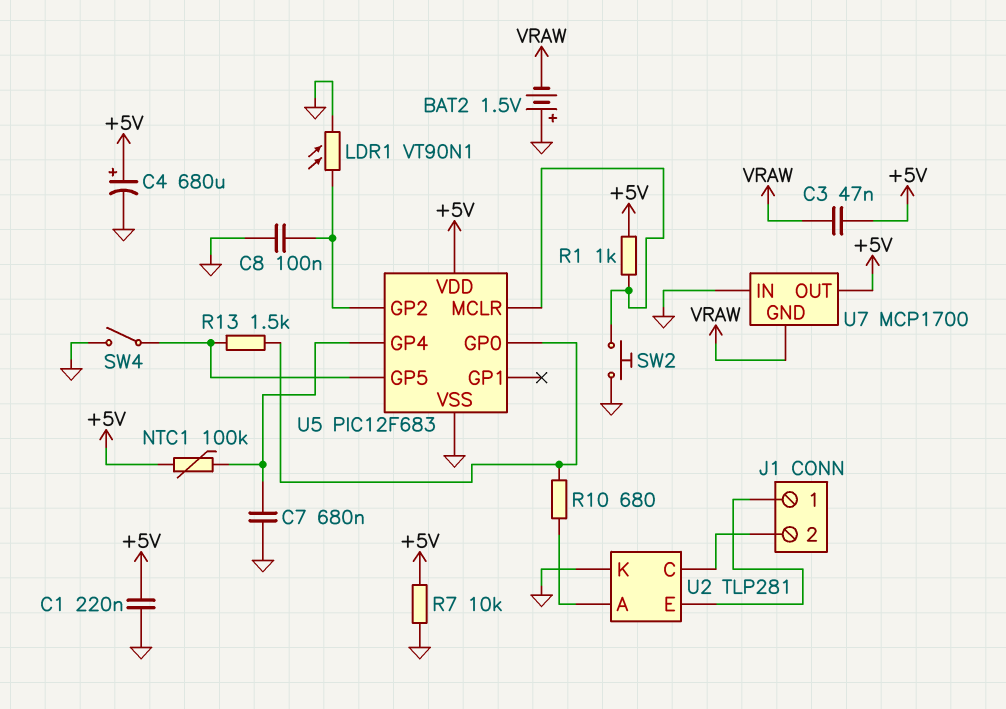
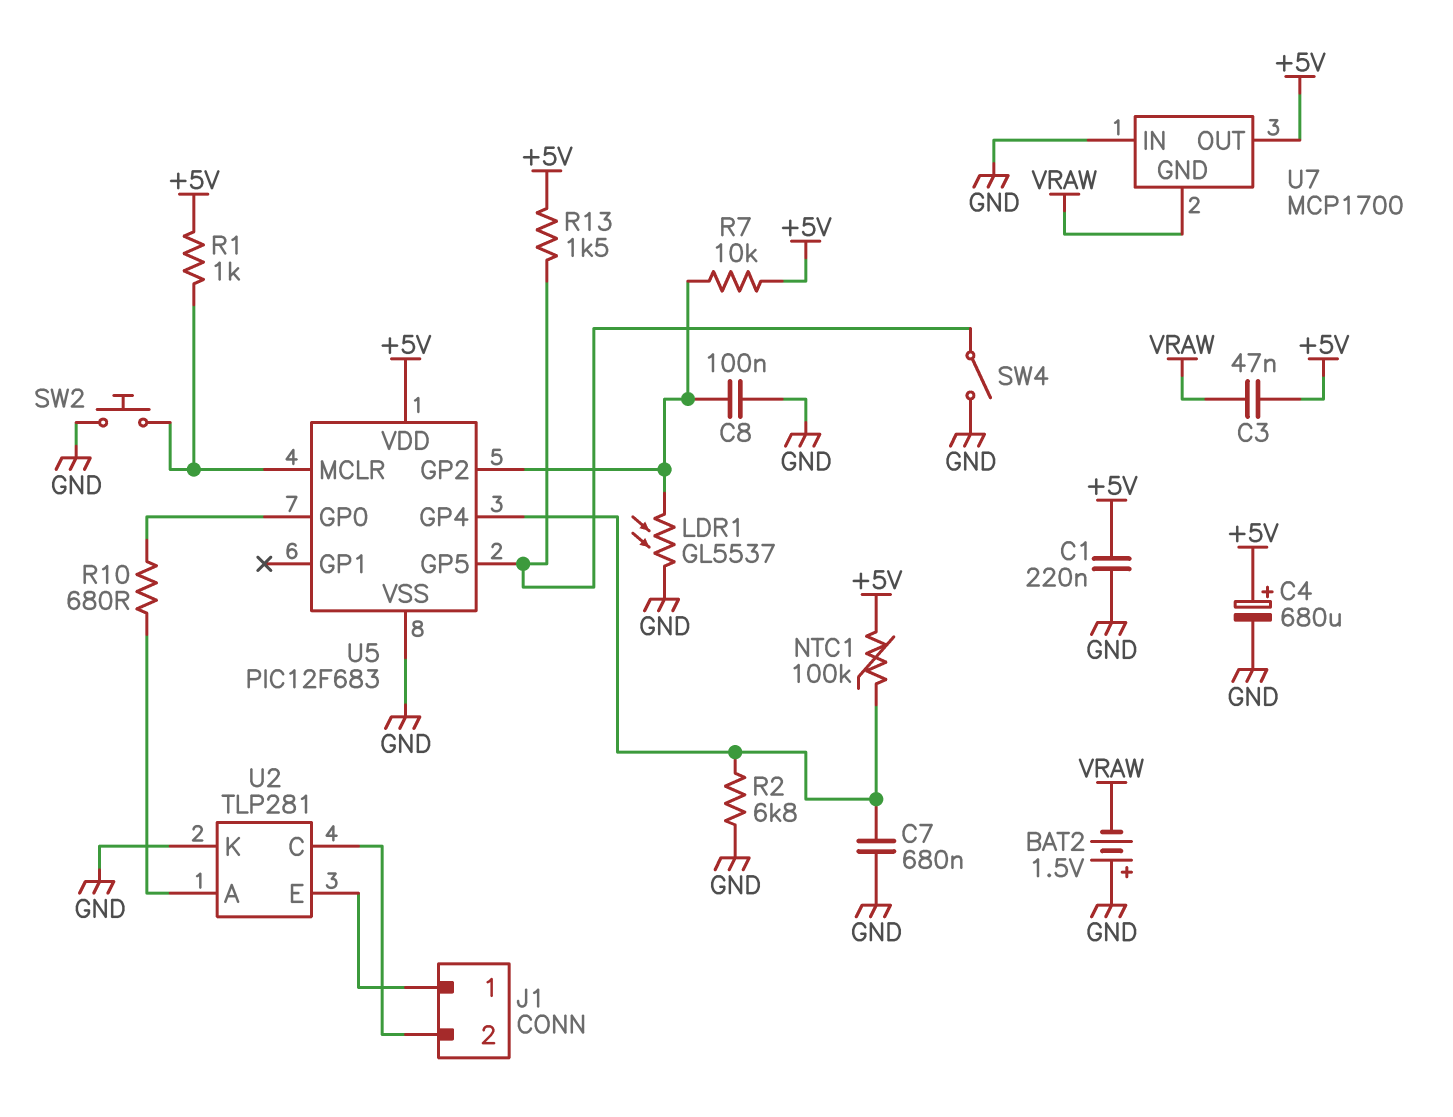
LDR1: VT90N1 (GND, U5/GP2) -> GL5537 (GND, U5/GP2)
R2: none -> 6.8k (GND, U5/GP4)
R7: 10k (+5V, GND) -> 10k (+5V, U5/GP2)
R13: 1.5k (U5/GP0, U5/GP5) -> 1.5k (+5V, U5/GP5)

